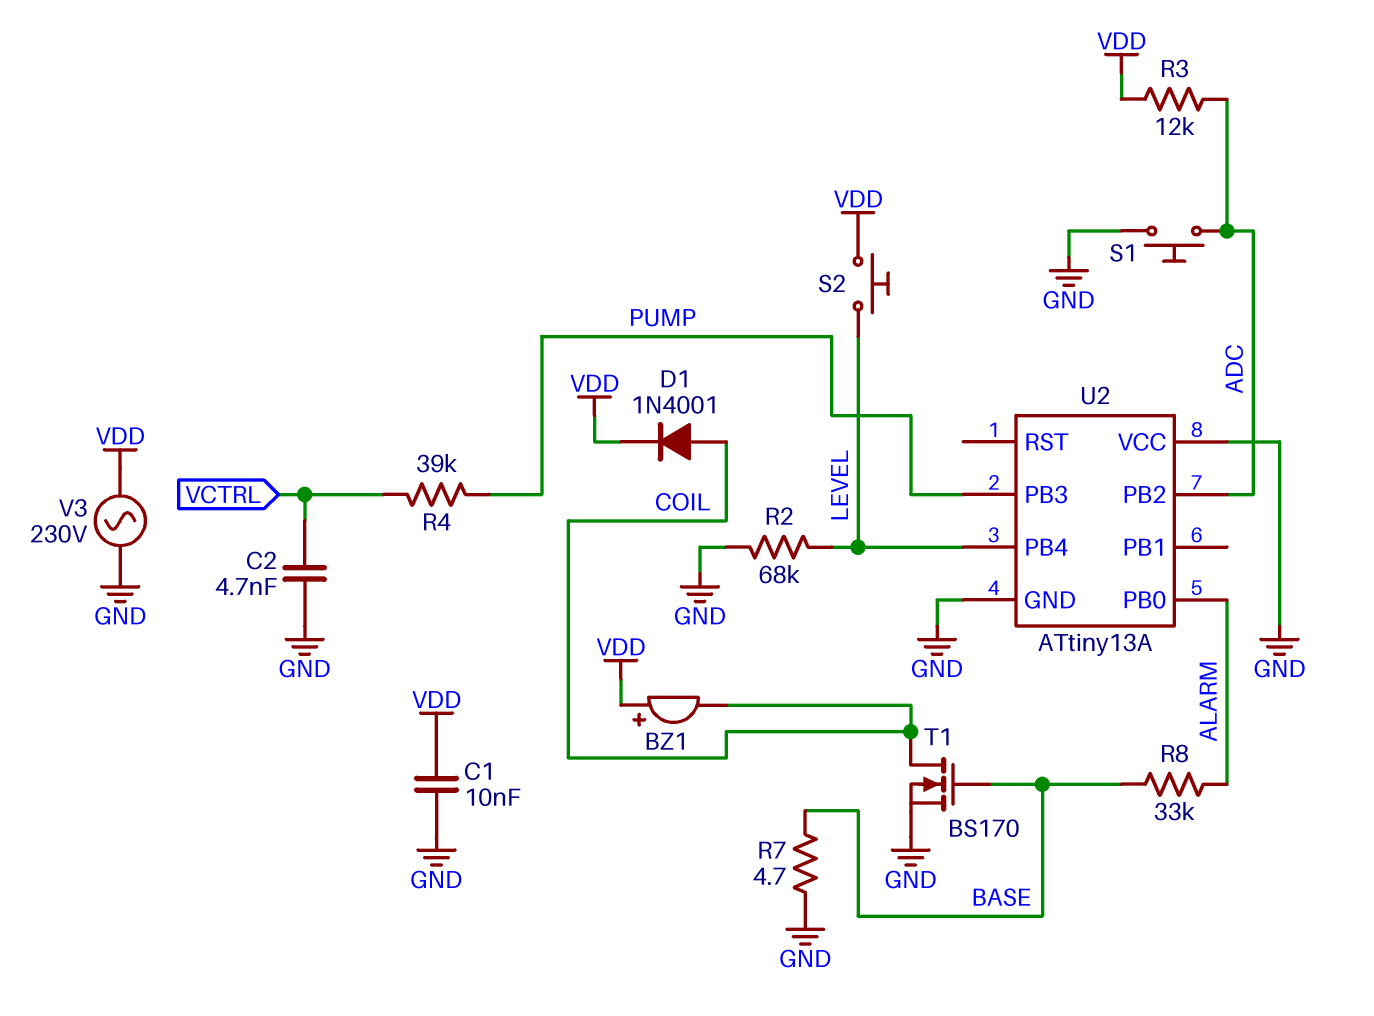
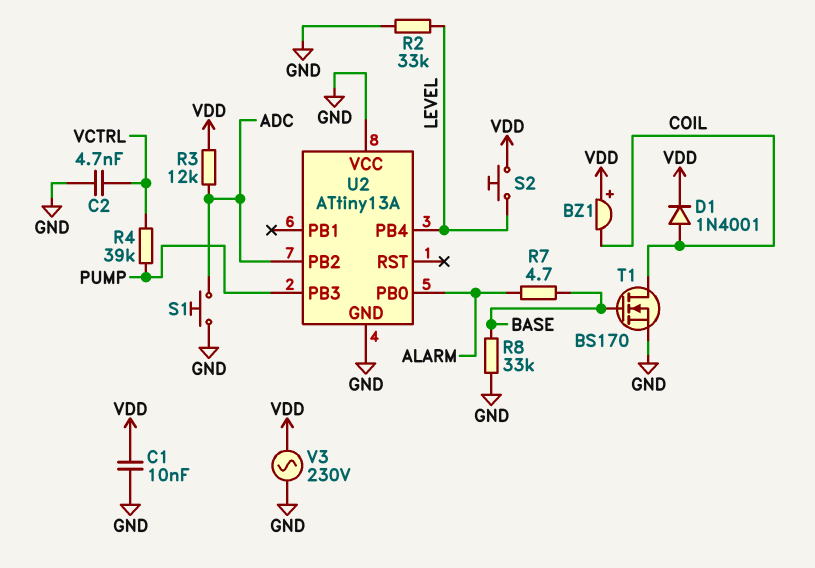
R2: 68k (GND, LEVEL) -> 33k (GND, LEVEL)
R7: 4.7 (BASE, GND) -> 4.7 (ALARM, BASE)
R8: 33k (ALARM, BASE) -> 33k (BASE, GND)

